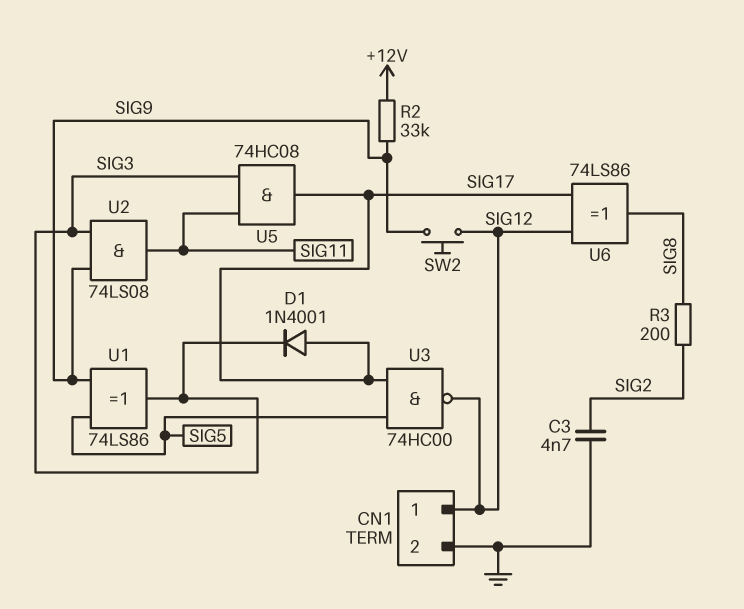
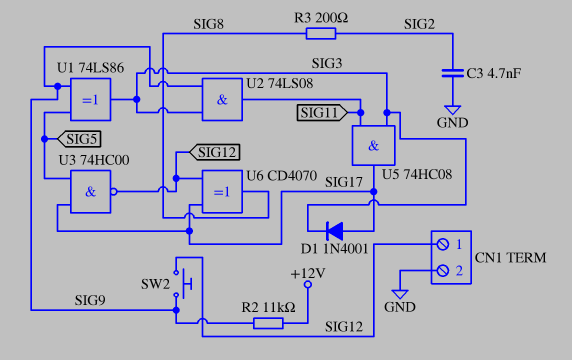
R2: 33k (+12V, SIG9) -> 11k (+12V, SIG9)
U6: XOR 74LS86 (in SIG12, in SIG17, out SIG8) -> XOR CD4070 (in SIG12, in SIG17, out SIG8)

